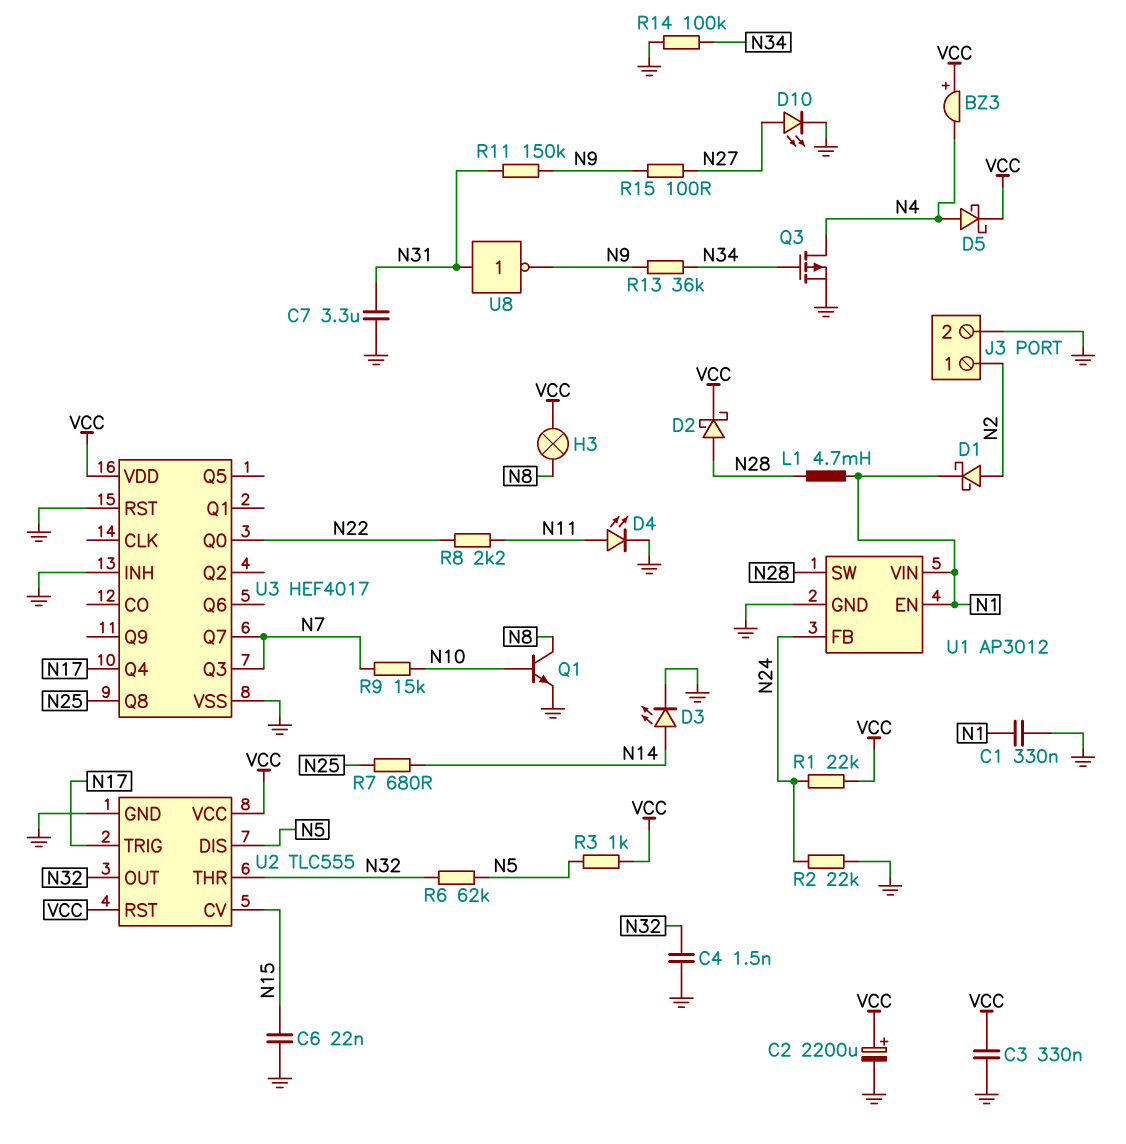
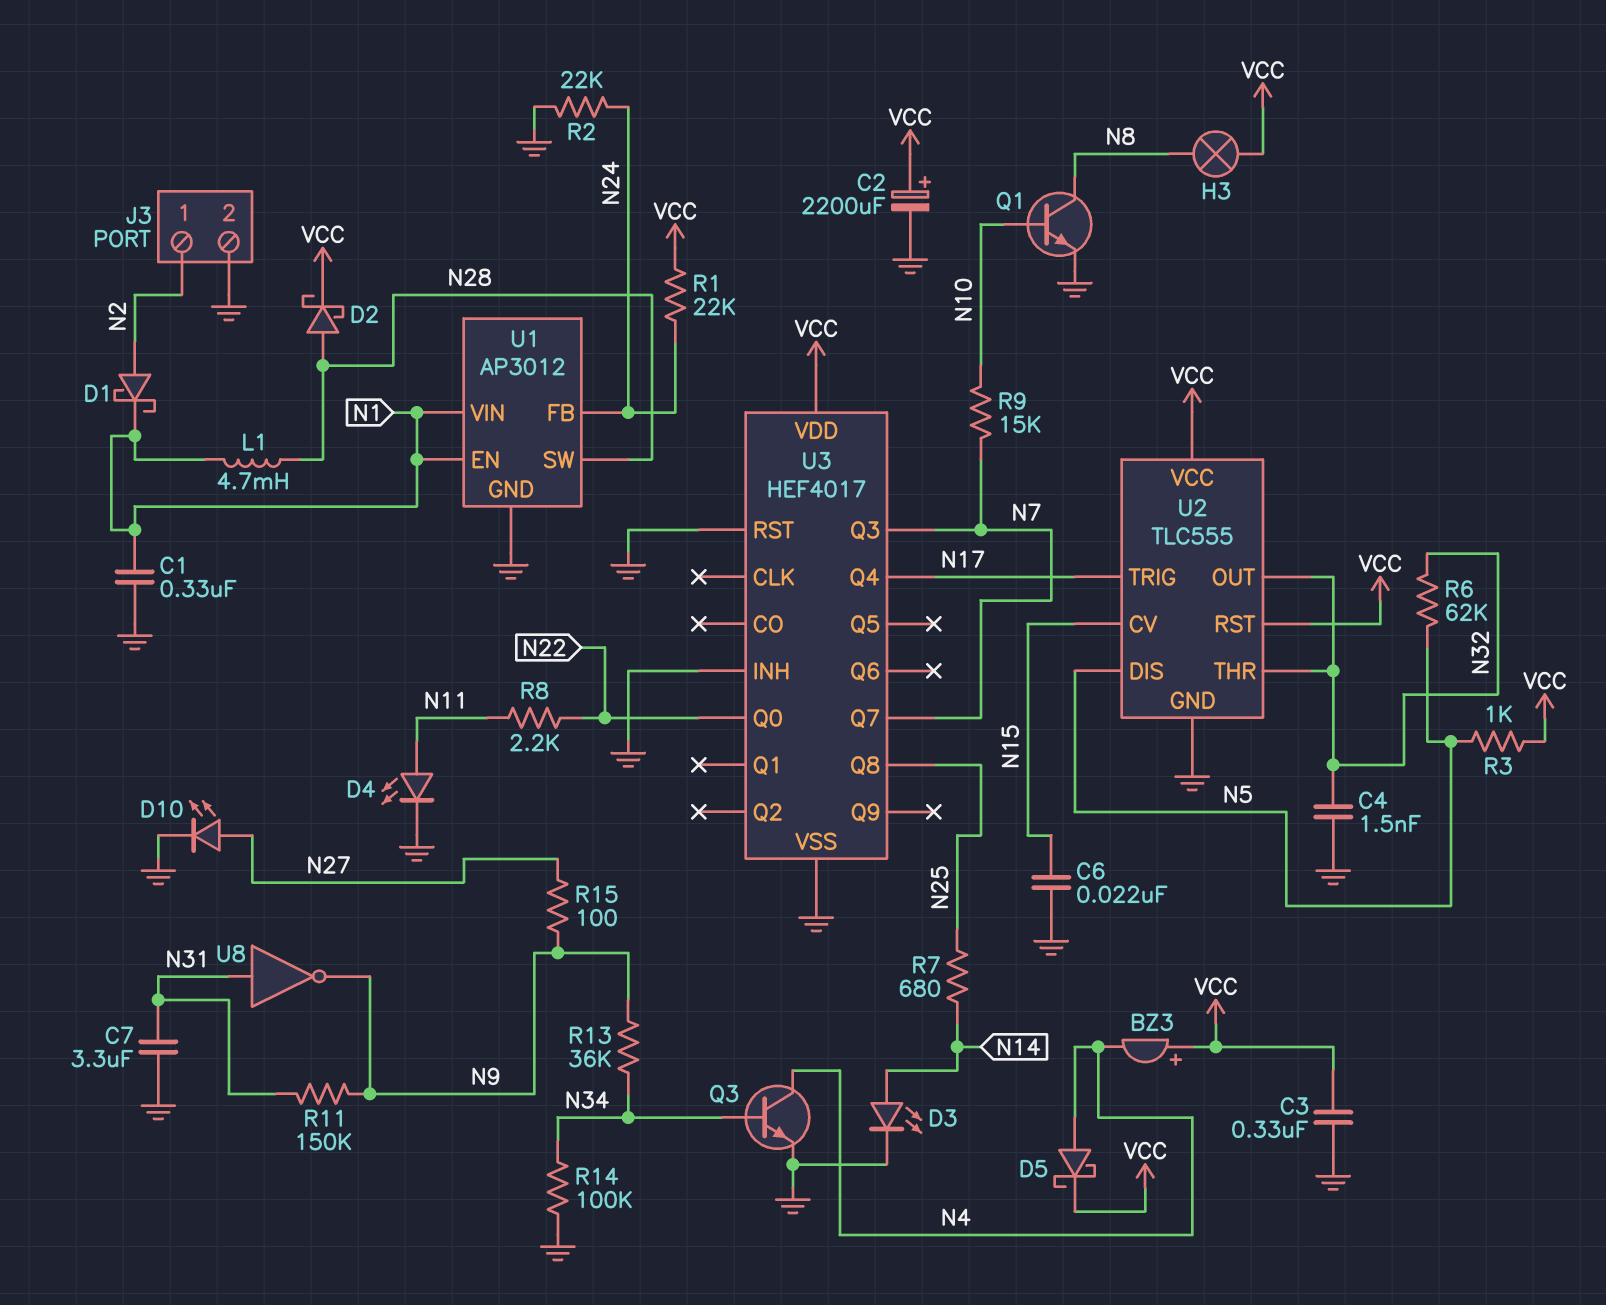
Q3: PMOS (G N34, D N4, S GND) -> NPN (B N34, C N4, E GND)

